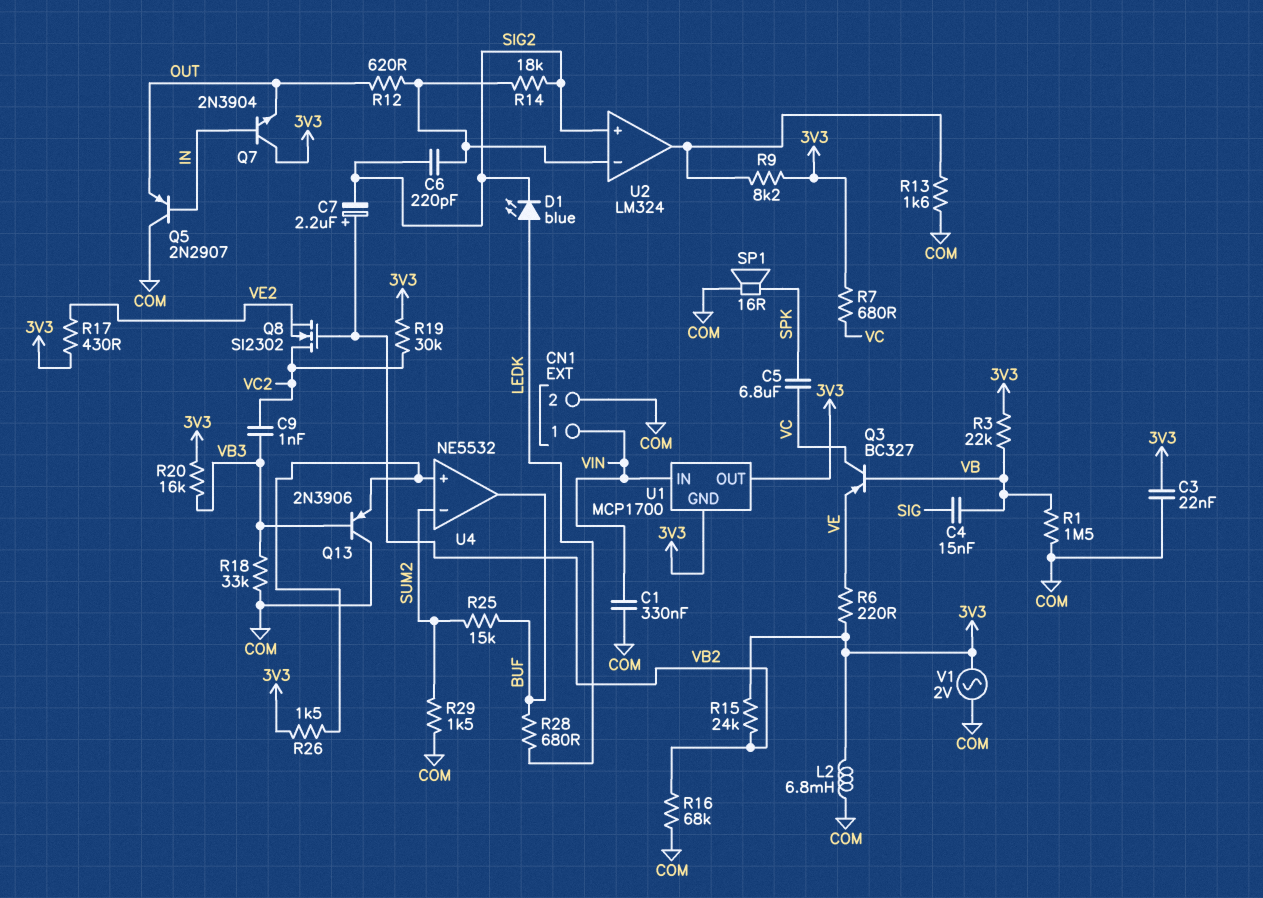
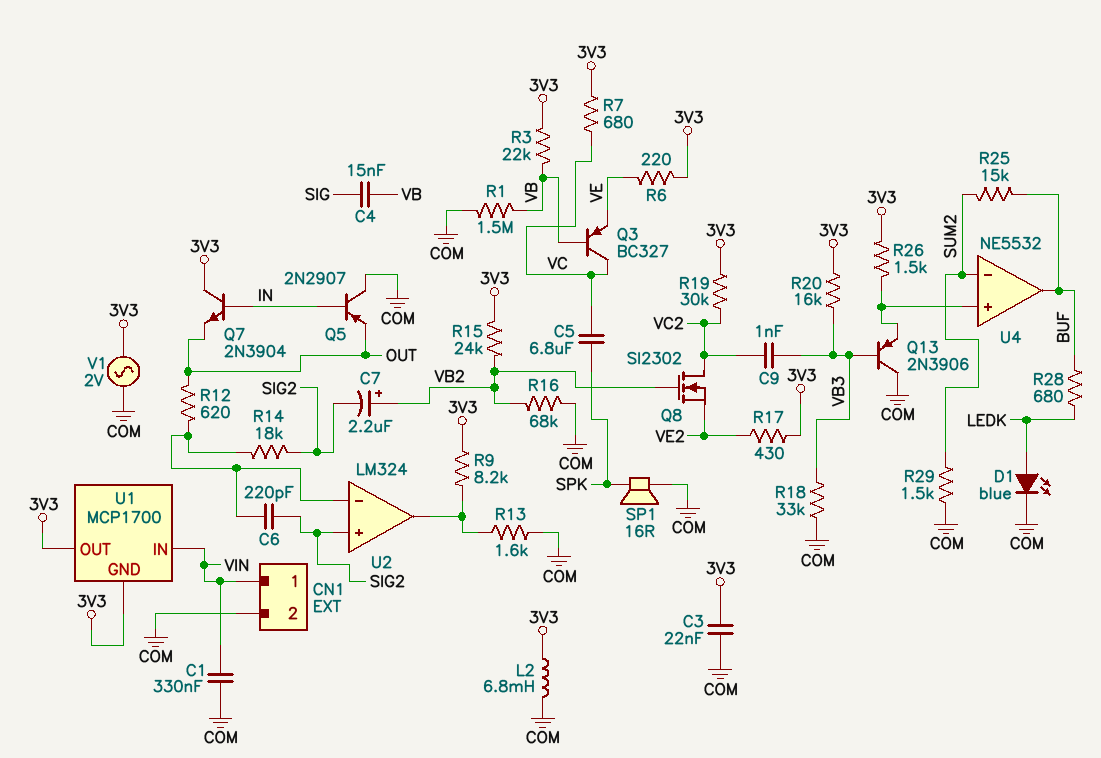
D1: LED blue (A LEDK, K SIG2) -> LED blue (A LEDK, K COM)

